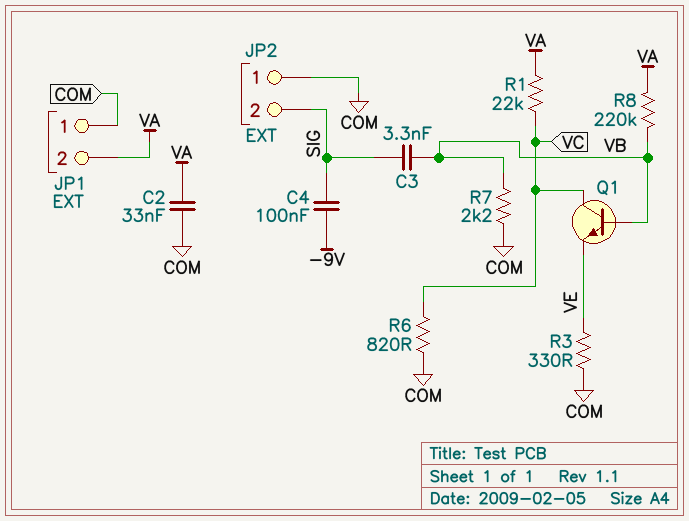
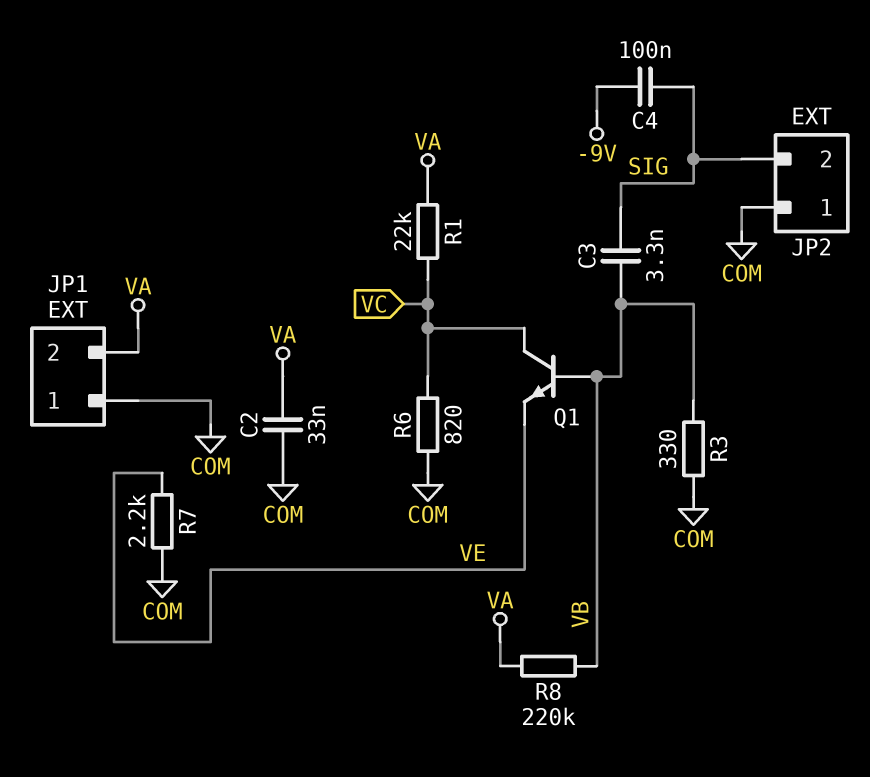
R3: 330 (COM, VE) -> 330 (COM, VB)
R7: 2.2k (COM, VB) -> 2.2k (COM, VE)

